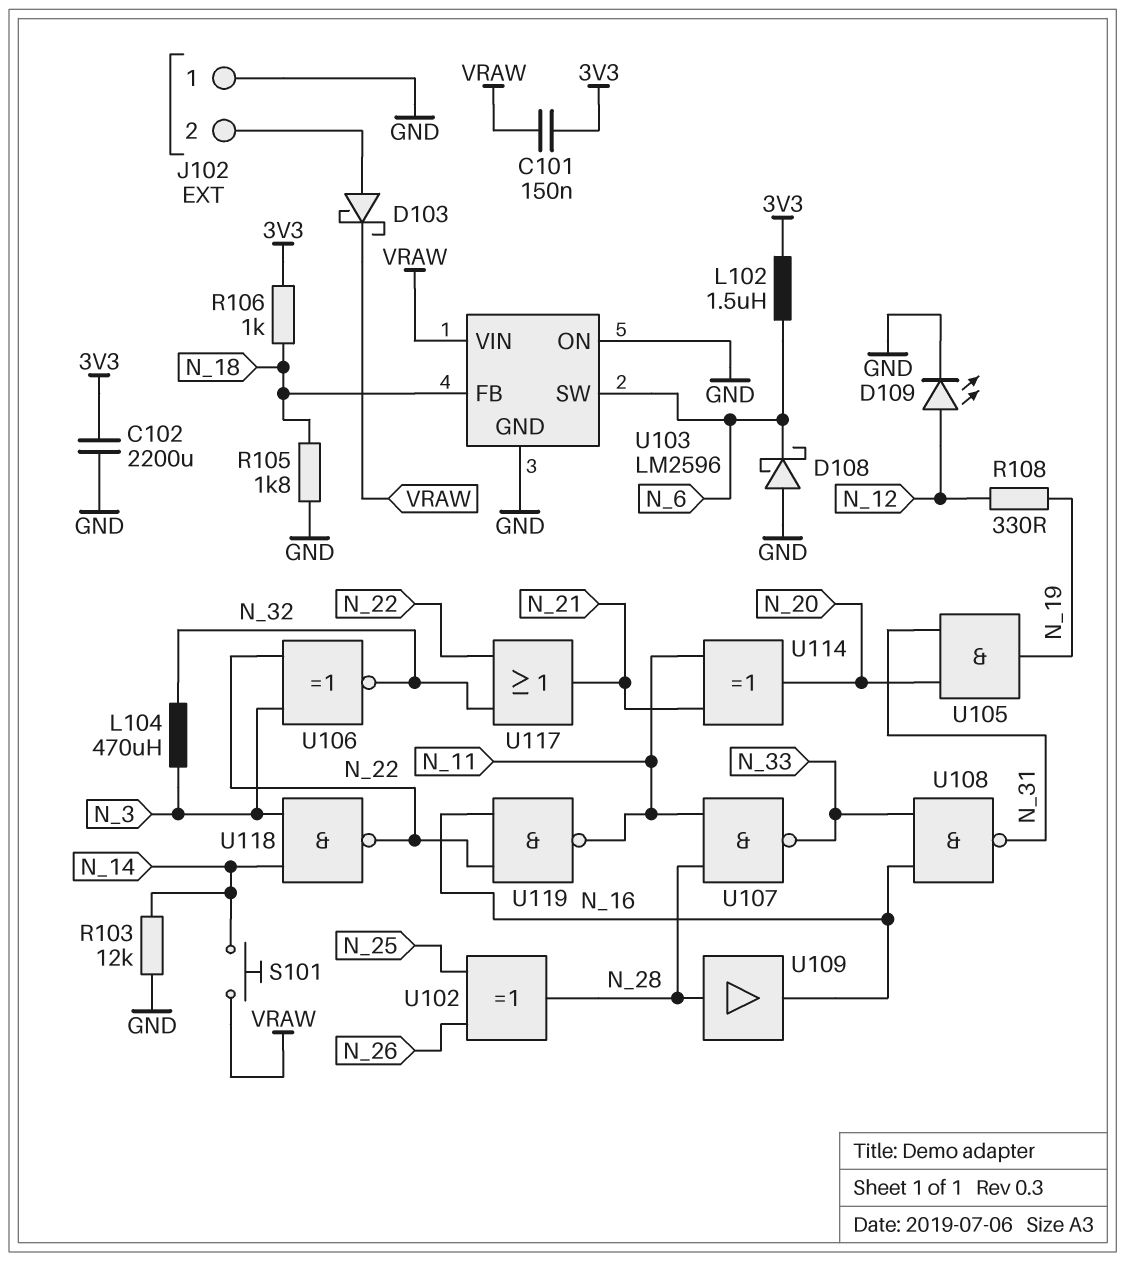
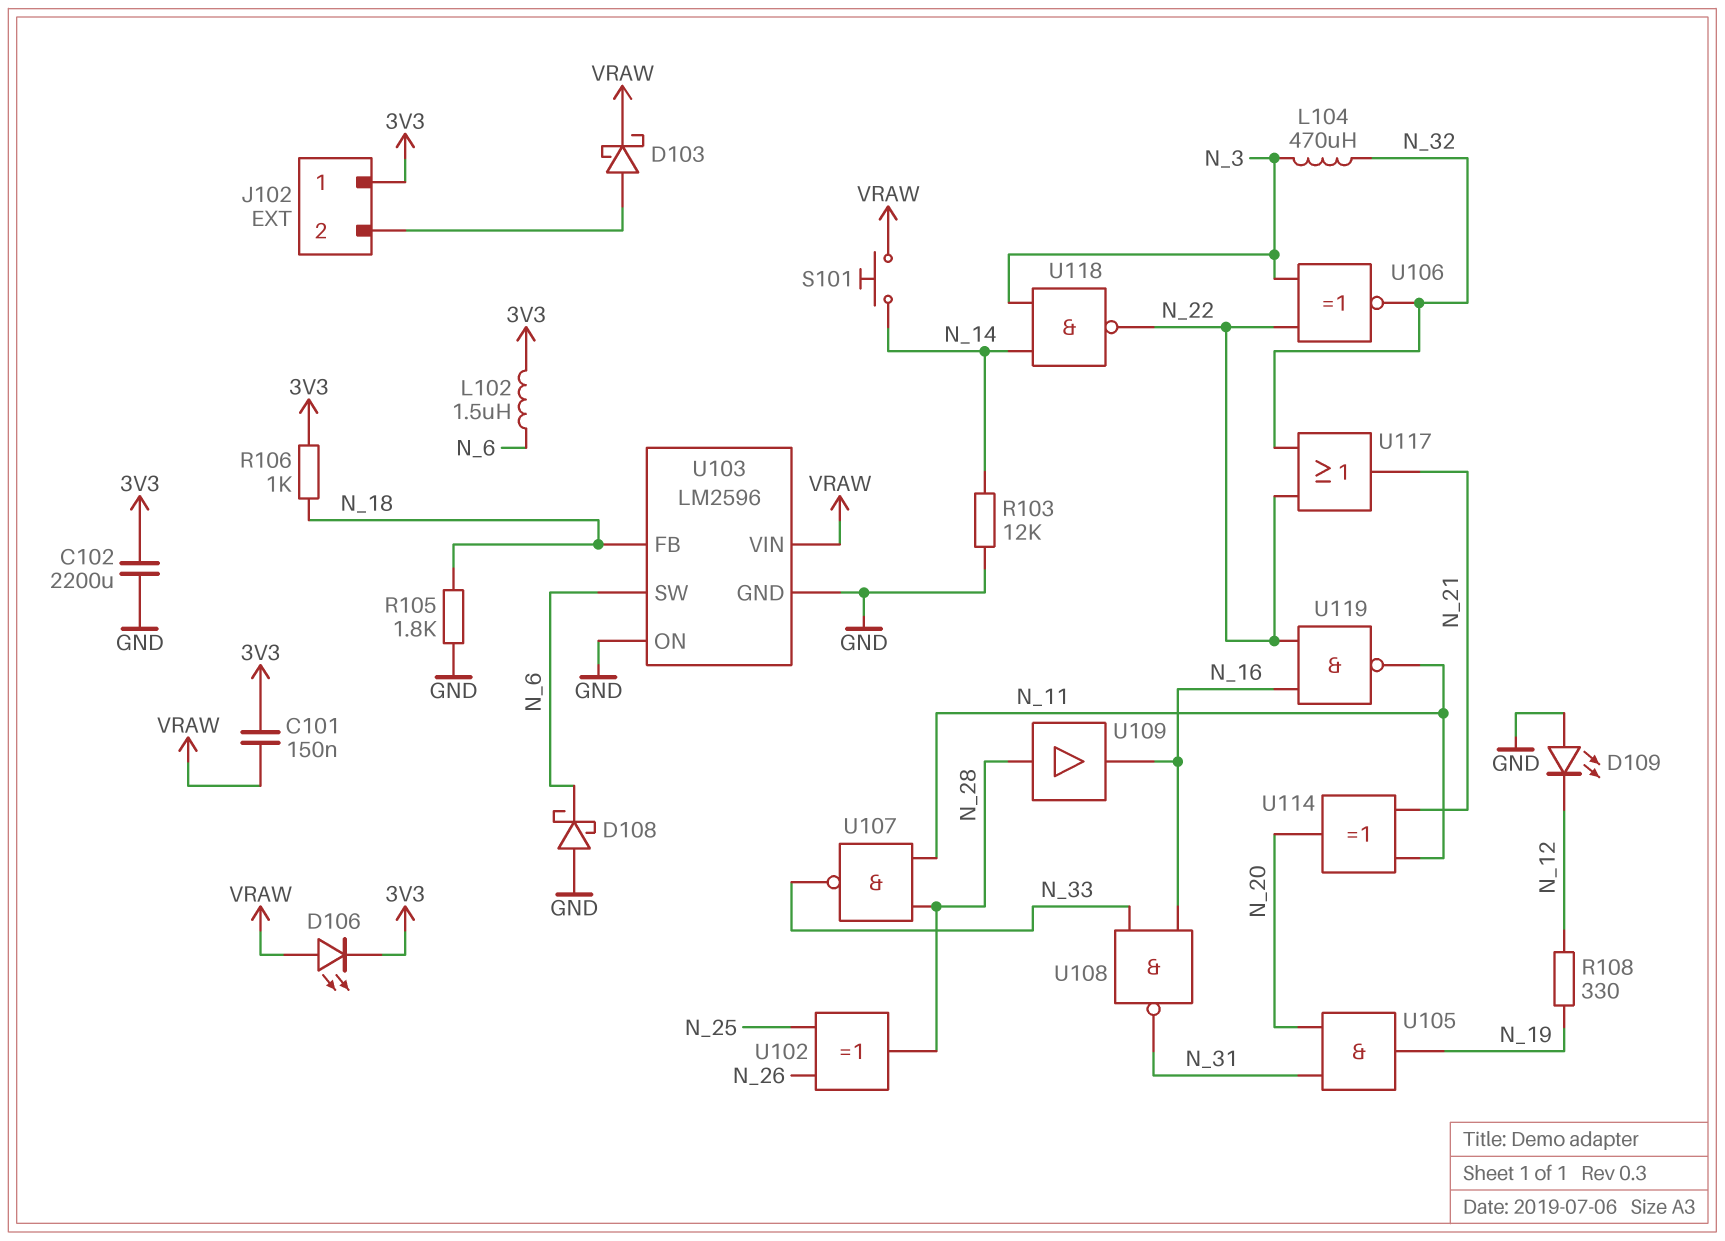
D106: none -> LED (A VRAW, K 3V3)
D109: LED (A N_12, K GND) -> LED (A GND, K N_12)
J102 pin 1: GND -> 3V3

